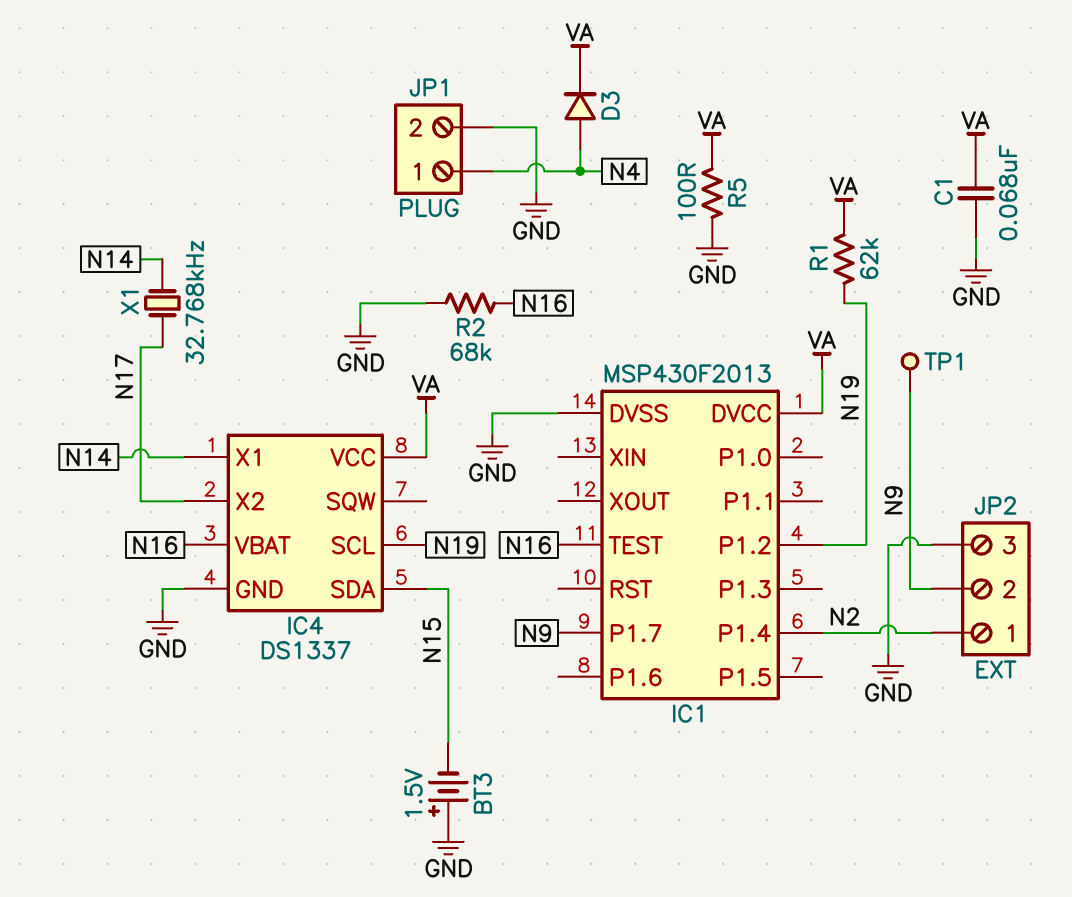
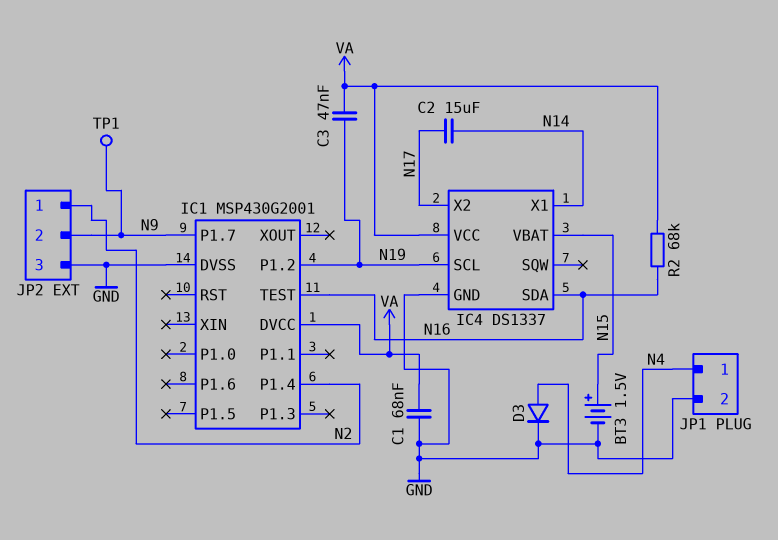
BT3: 1.5V (plus GND, minus N15) -> 1.5V (plus N15, minus GND)
C2: none -> 15uF (N14, N17)
C3: none -> 47nF (N19, VA)
D3: diode (A N4, K VA) -> diode (A N4, K GND)
IC1: MSP430F2013 -> MSP430G2001
IC4 pin SDA: N15 -> N16
IC4 pin VBAT: N16 -> N15
R1: 62k (N19, VA) -> none
R2: 68k (GND, N16) -> 68k (N16, VA)
R5: 100 (GND, VA) -> none
X1: 32.768kHz (N14, N17) -> none

